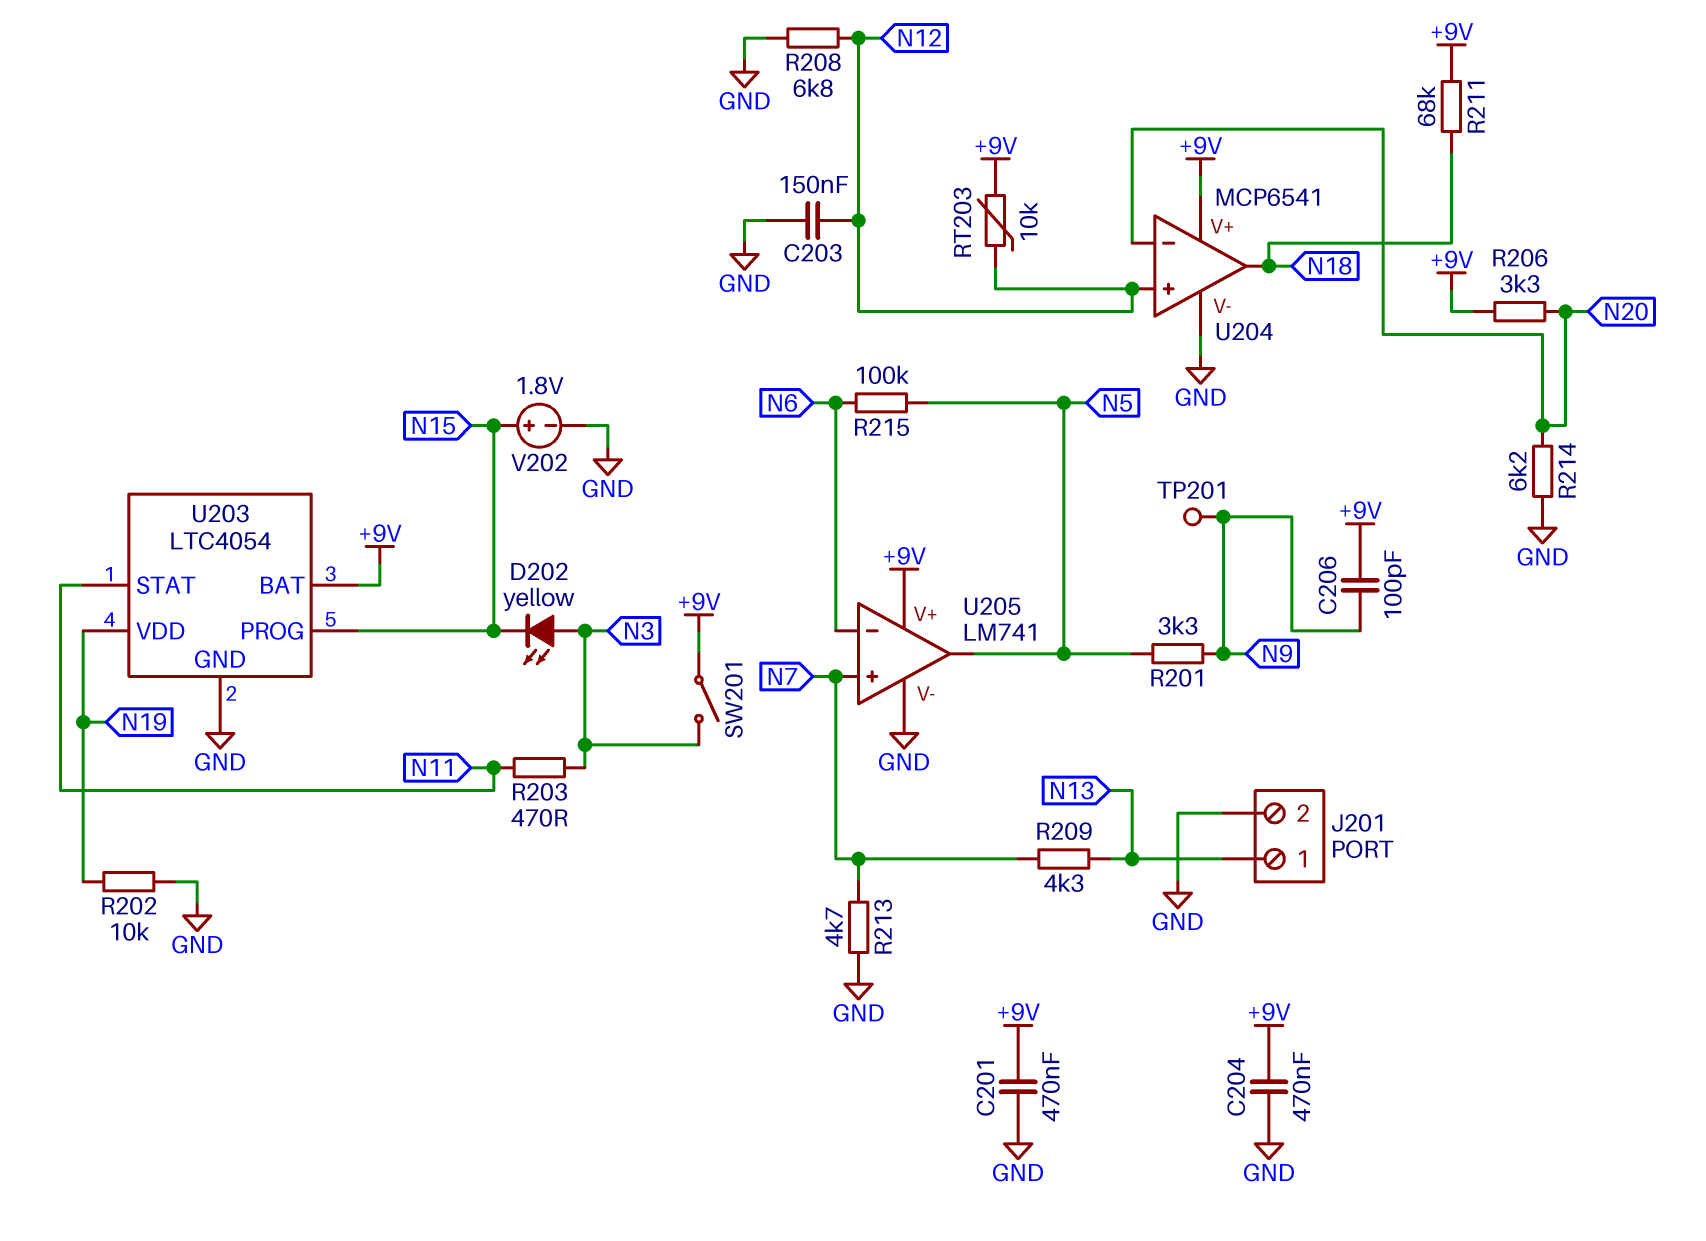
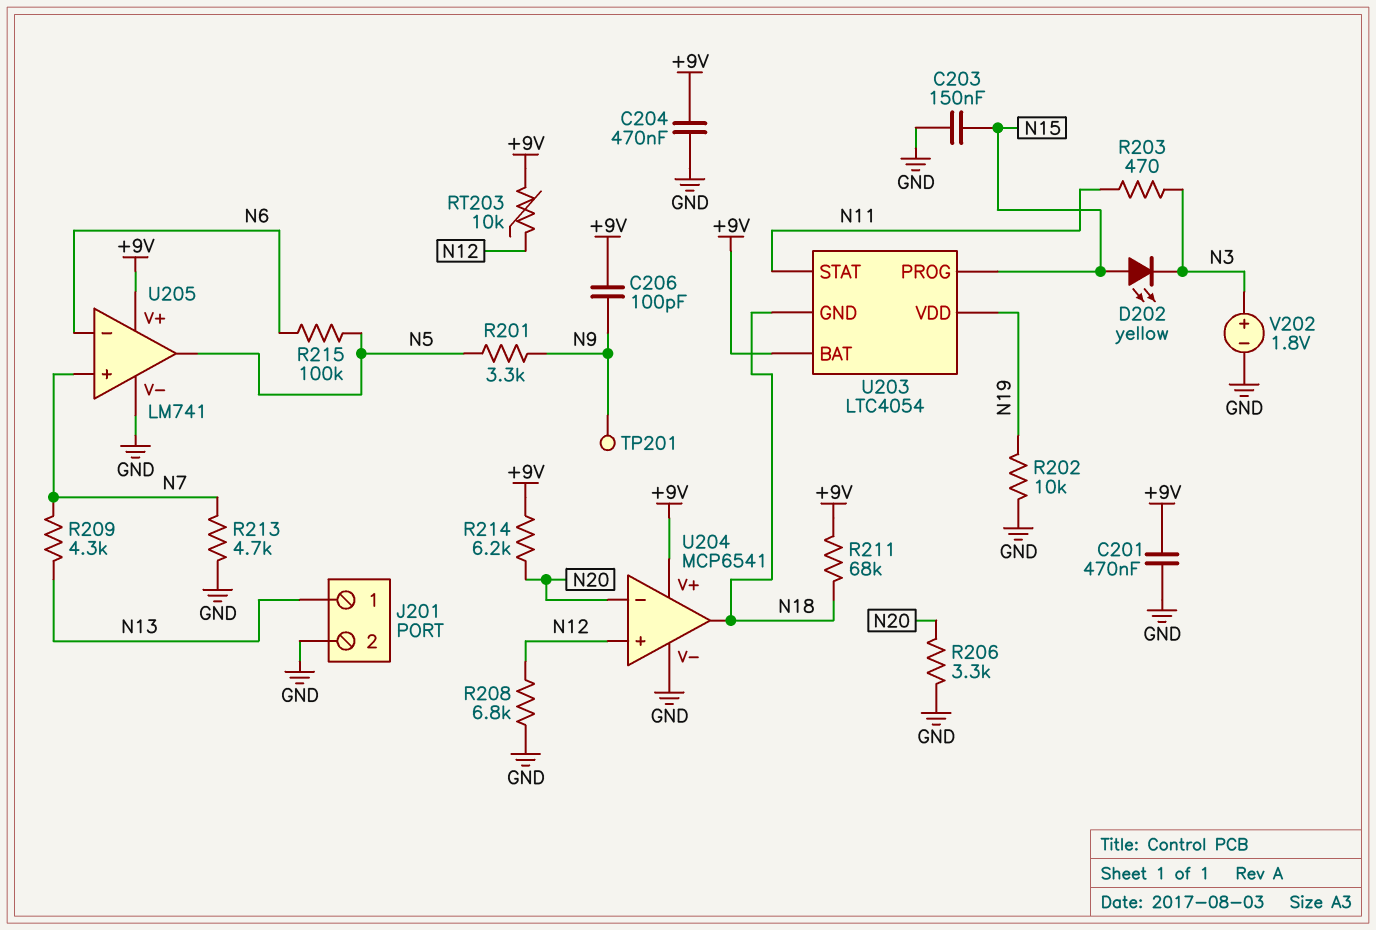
C203: 150nF (GND, N12) -> 150nF (GND, N15)
D202: LED yellow (A N3, K N15) -> LED yellow (A N15, K N3)
R206: 3.3k (+9V, N20) -> 3.3k (GND, N20)
R214: 6.2k (GND, N20) -> 6.2k (+9V, N20)
SW201: switch (+9V, N3) -> none
U203 pin GND: GND -> N18
V202: 1.8V (plus N15, minus GND) -> 1.8V (plus N3, minus GND)

